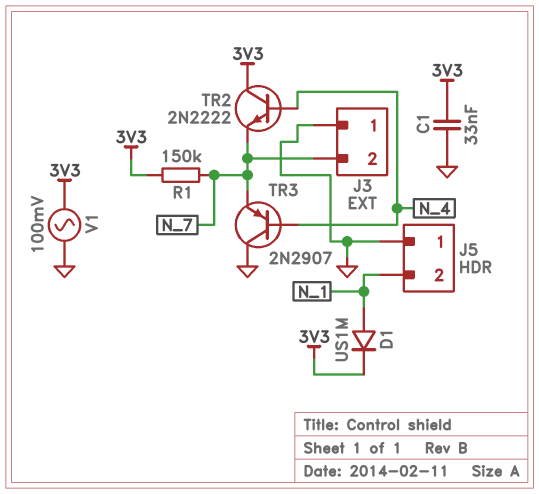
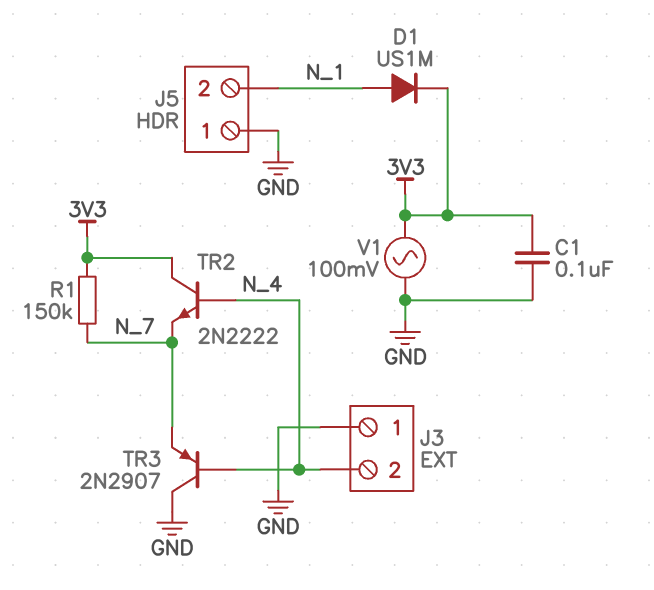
C1: 33nF (3V3, GND) -> 100nF (3V3, GND)
J3 pin 2: N_7 -> N_4

